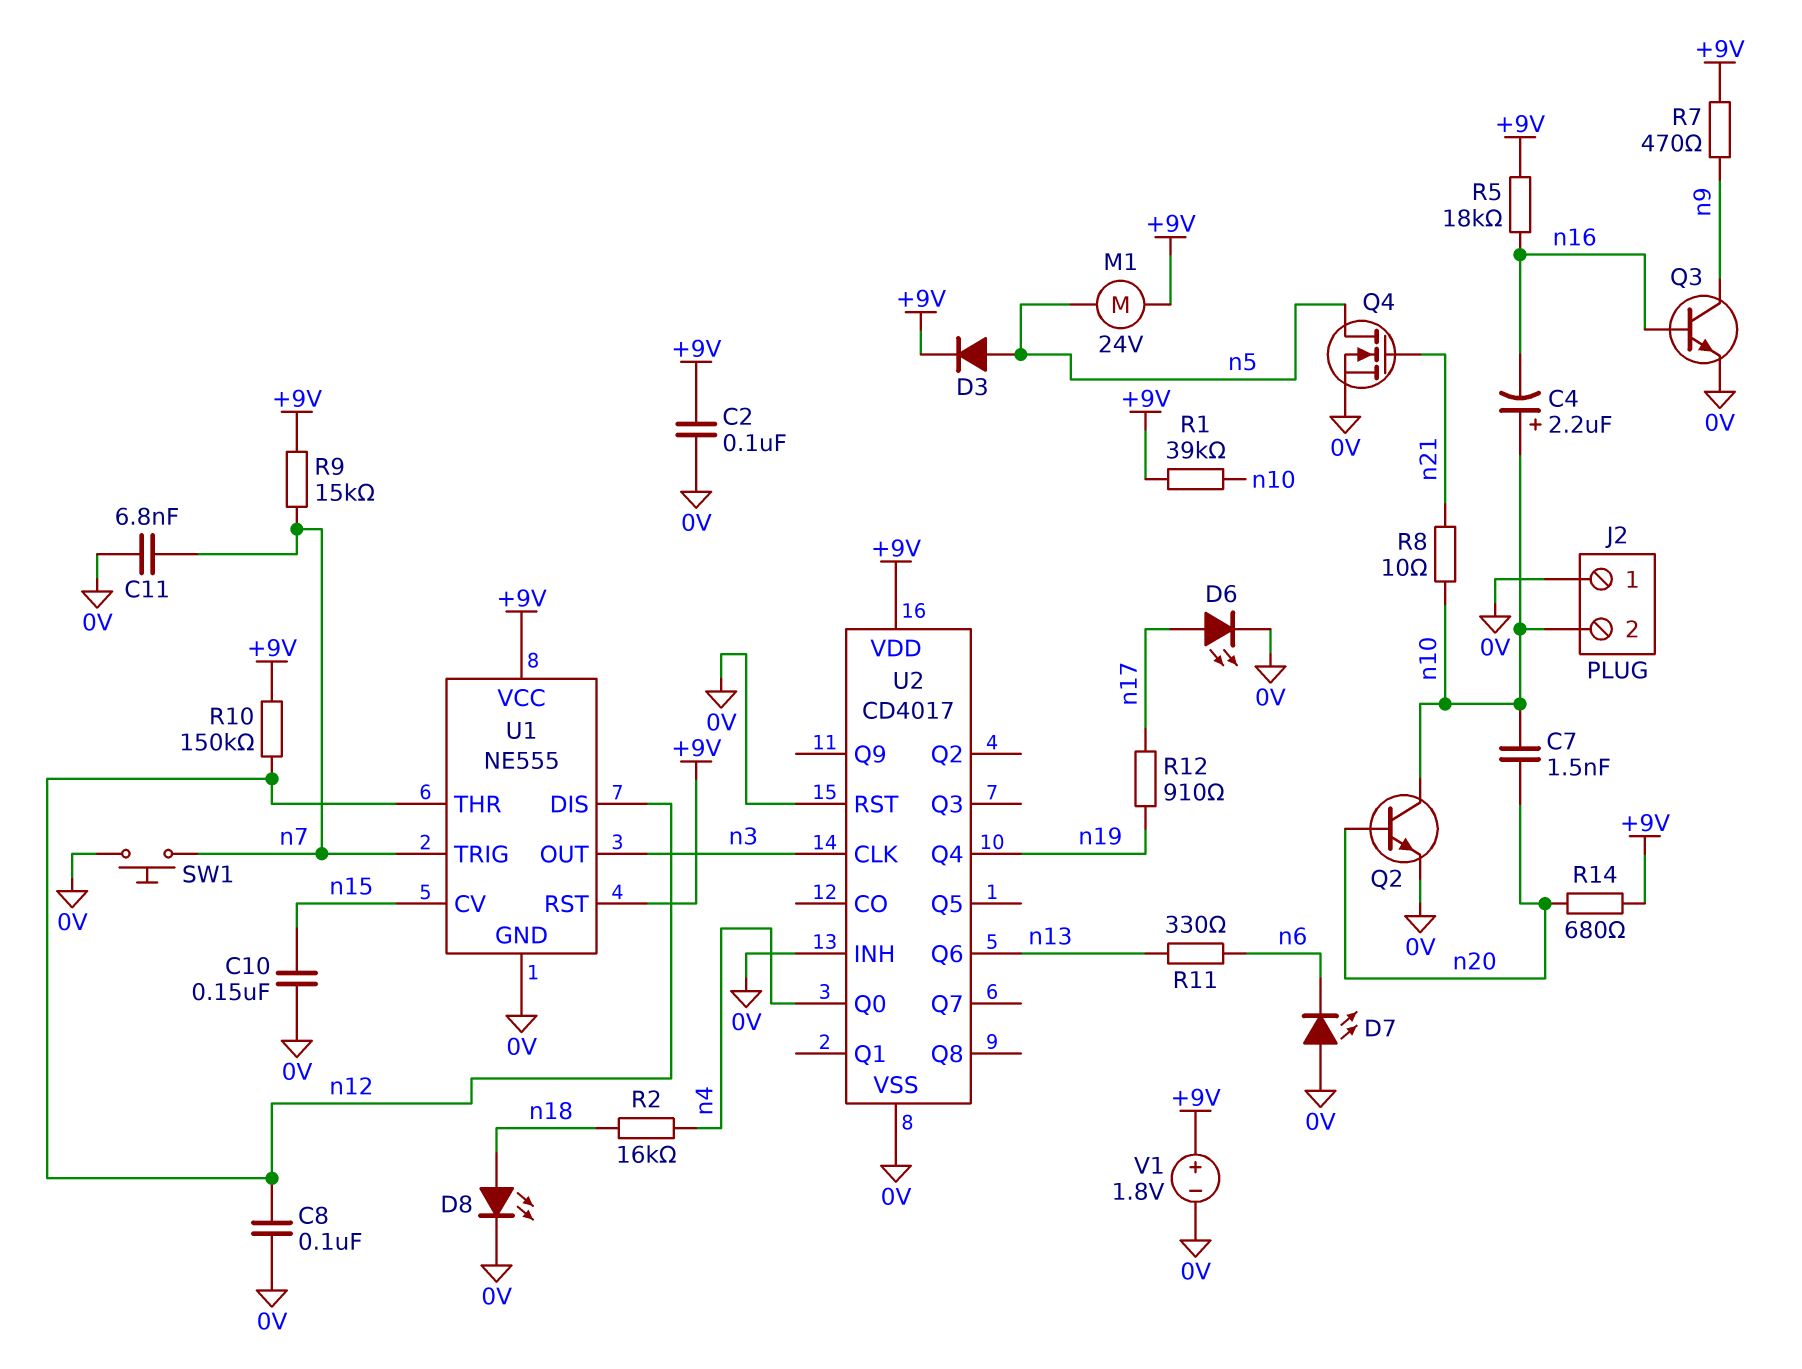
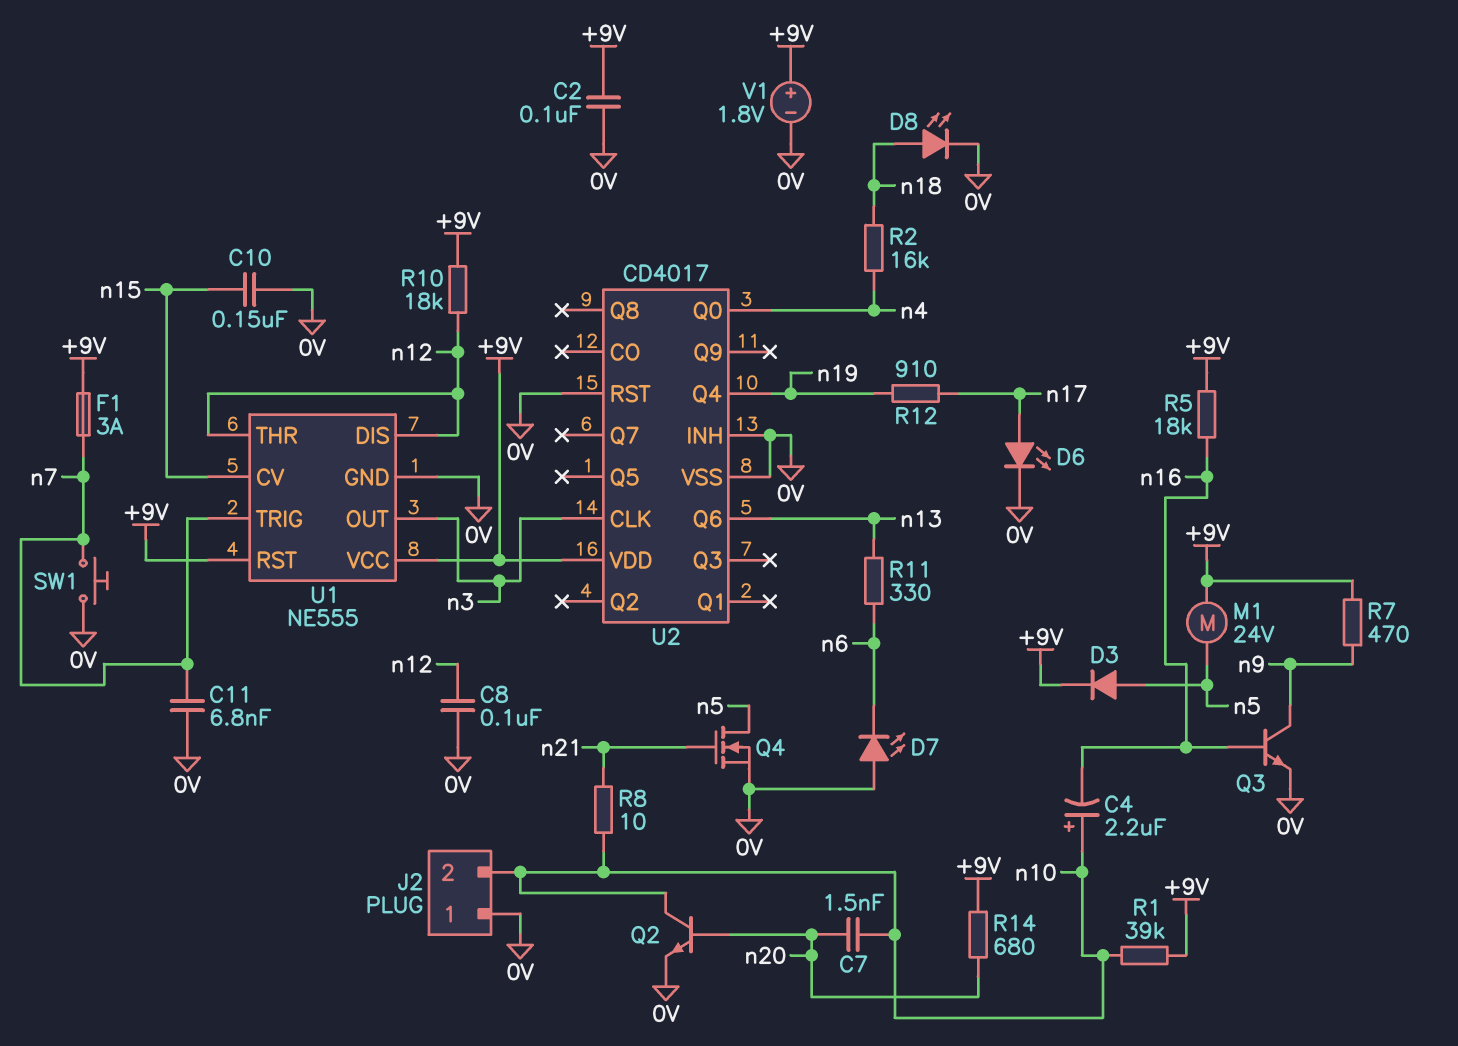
F1: none -> 3A (+9V, n7)
R9: 15k (+9V, n7) -> none
R10: 150k (+9V, n12) -> 18k (+9V, n12)

